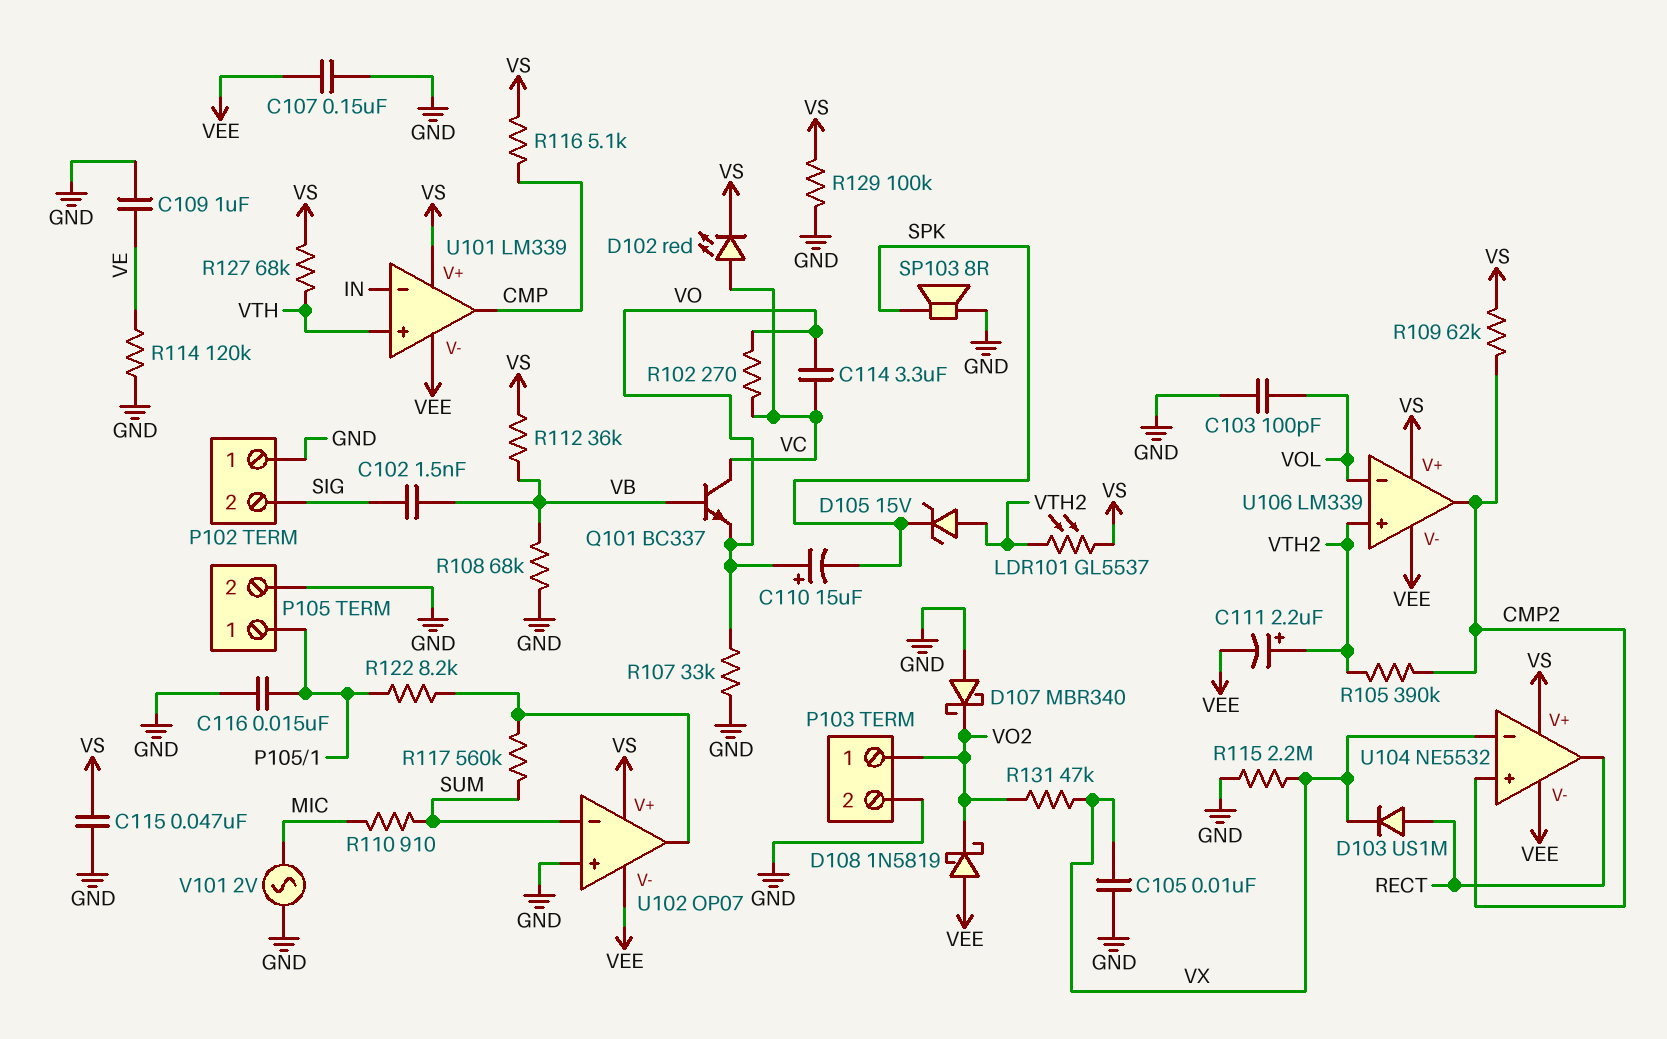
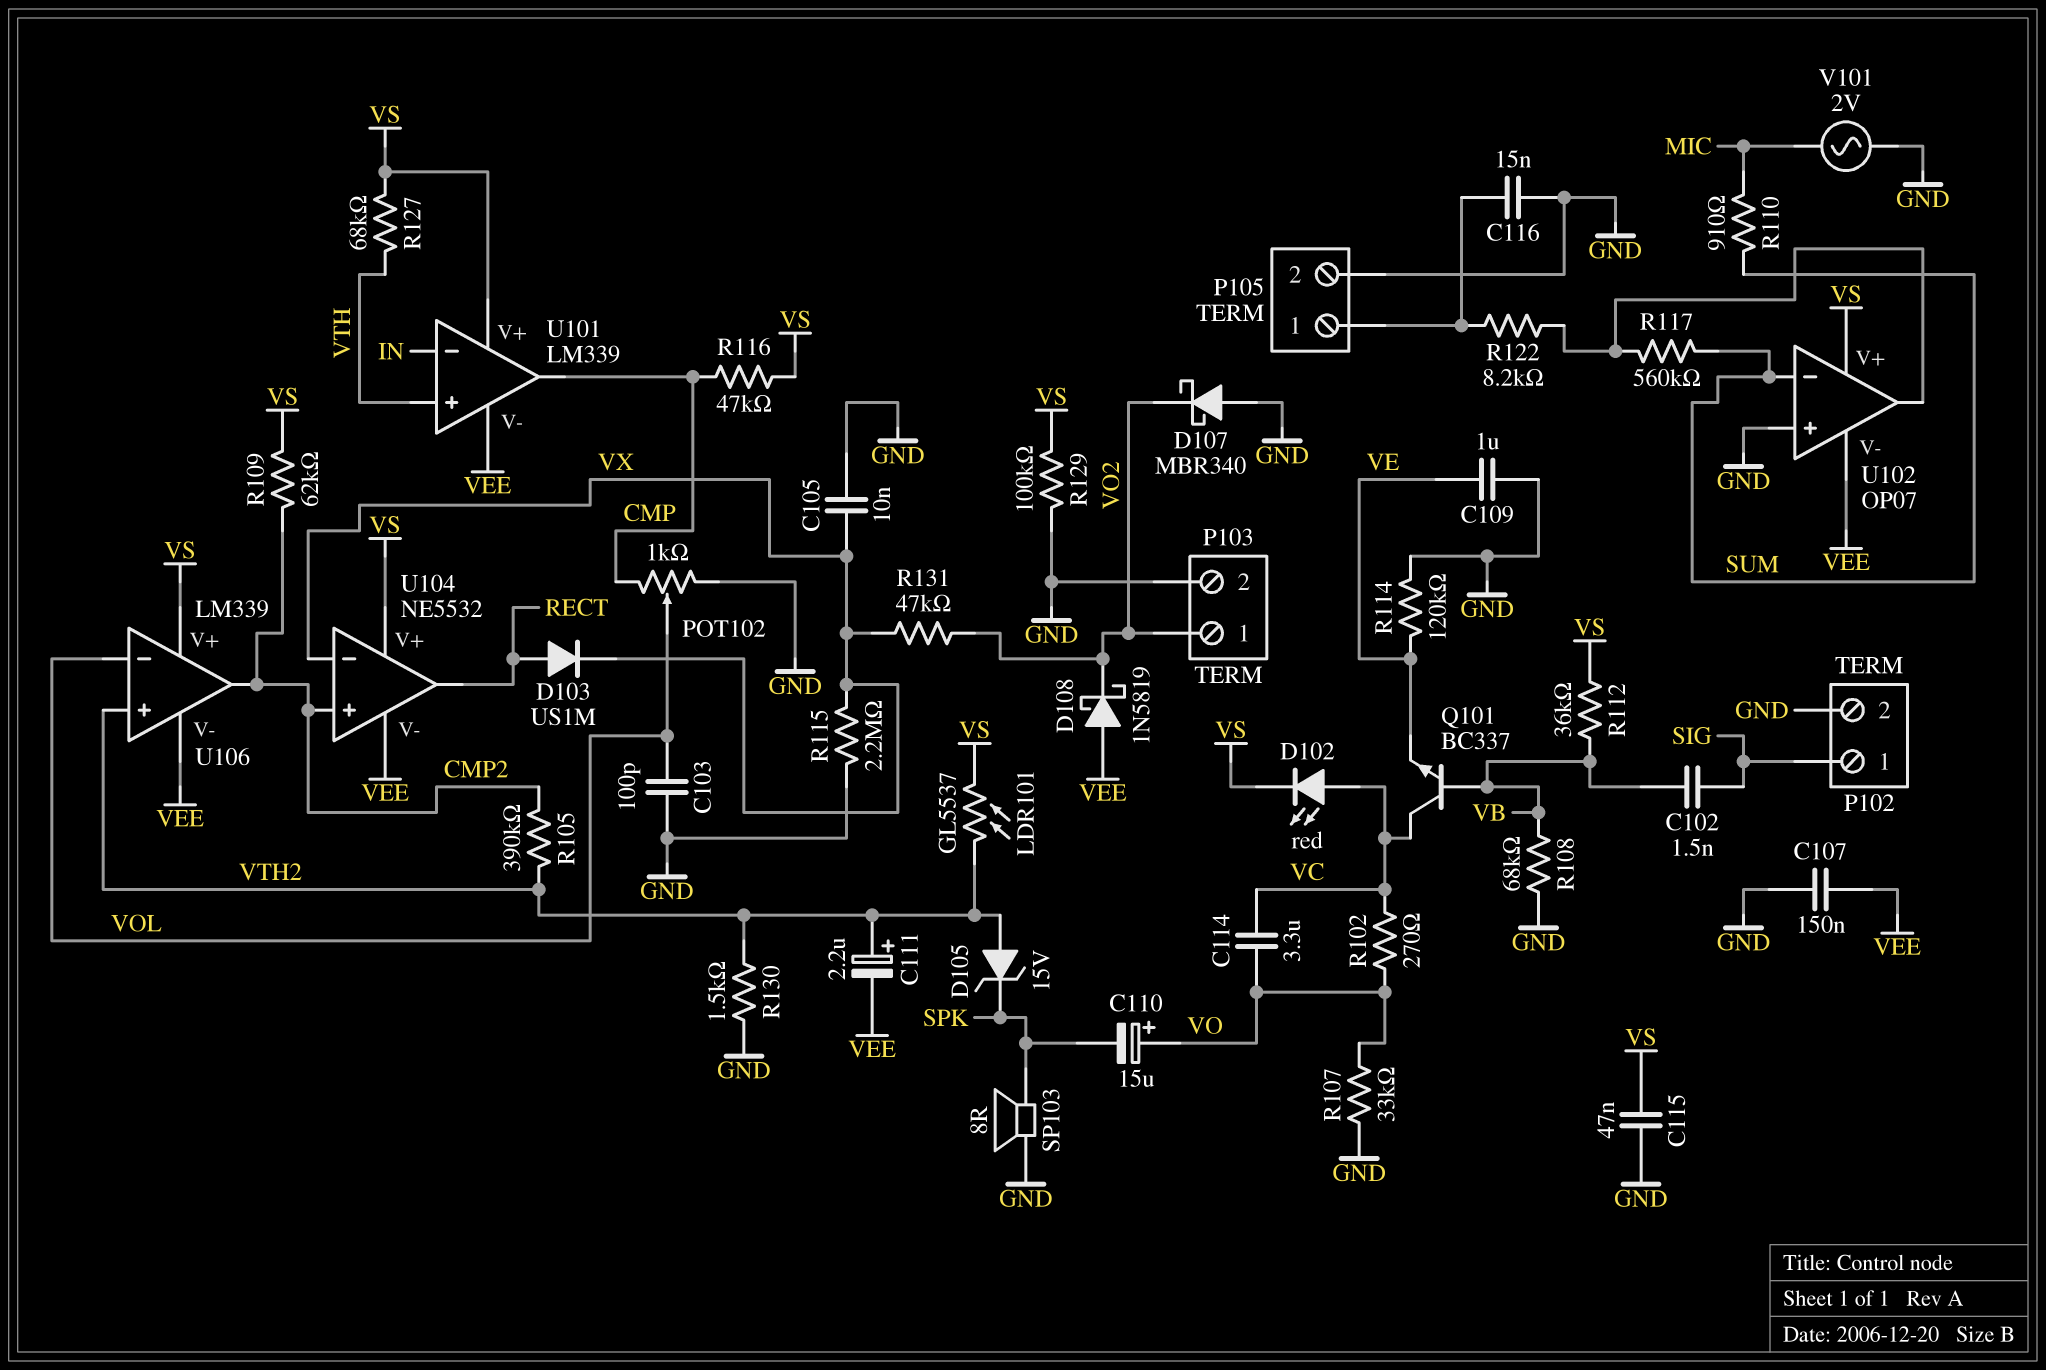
P102 pin 1: GND -> SIG
P102 pin 2: SIG -> GND
POT102: none -> 1k (CMP, GND, wiper VOL)
Q101: NPN BC337 (B VB, C VC, E VO) -> NPN BC337 (B VB, C VC, E VE)
R116: 5.1k (CMP, VS) -> 47k (CMP, VS)
R130: none -> 1.5k (GND, VTH2)

